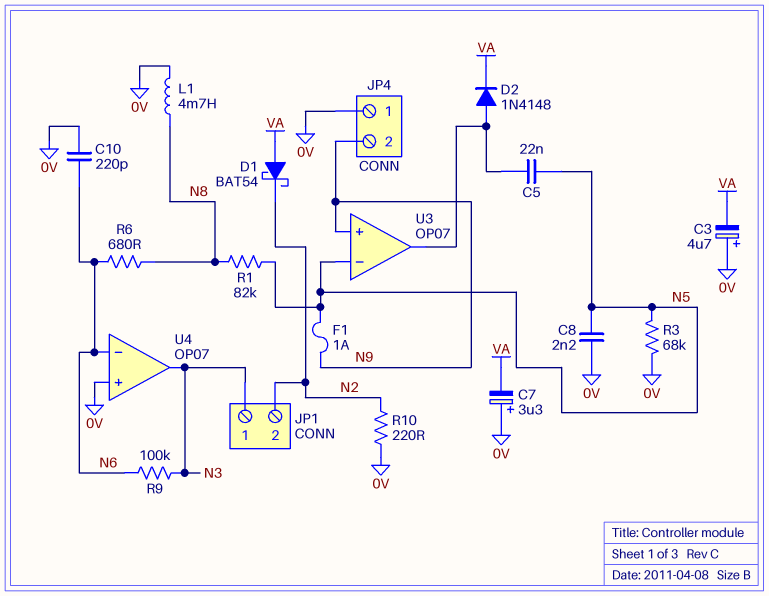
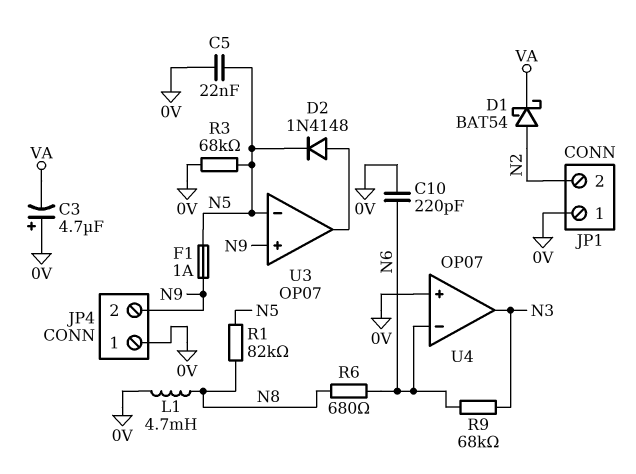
C5: 22nF (N5, U3/out) -> 22nF (0V, N5)
C7: 3.3uF (plus 0V, minus VA) -> none
C8: 2.2nF (0V, N5) -> none
D1: schottky BAT54 (A VA, K N2) -> schottky BAT54 (A N2, K VA)
D2: diode 1N4148 (A U3/out, K VA) -> diode 1N4148 (A U3/out, K N5)
JP1 pin 1: N3 -> 0V
R9: 100k (N3, N6) -> 68k (N3, N6)
R10: 220 (0V, N2) -> none

